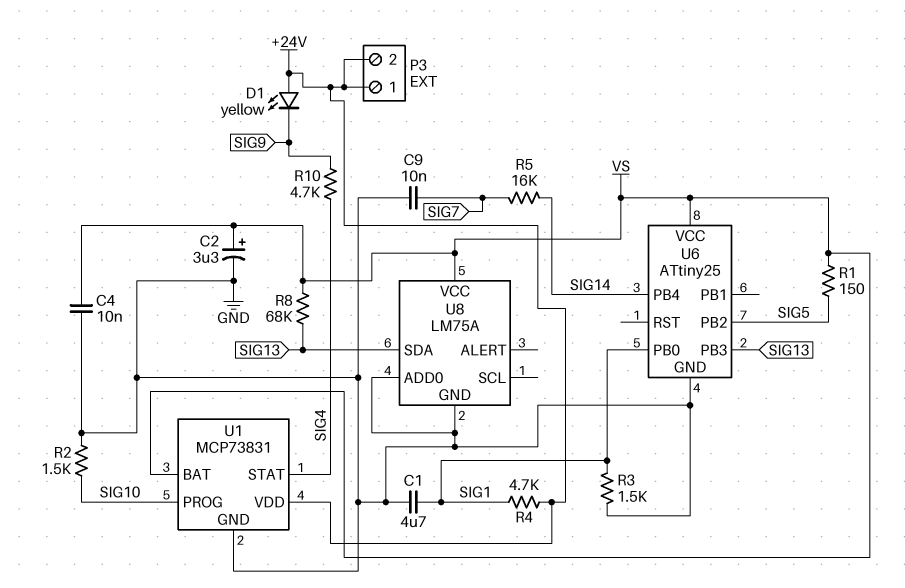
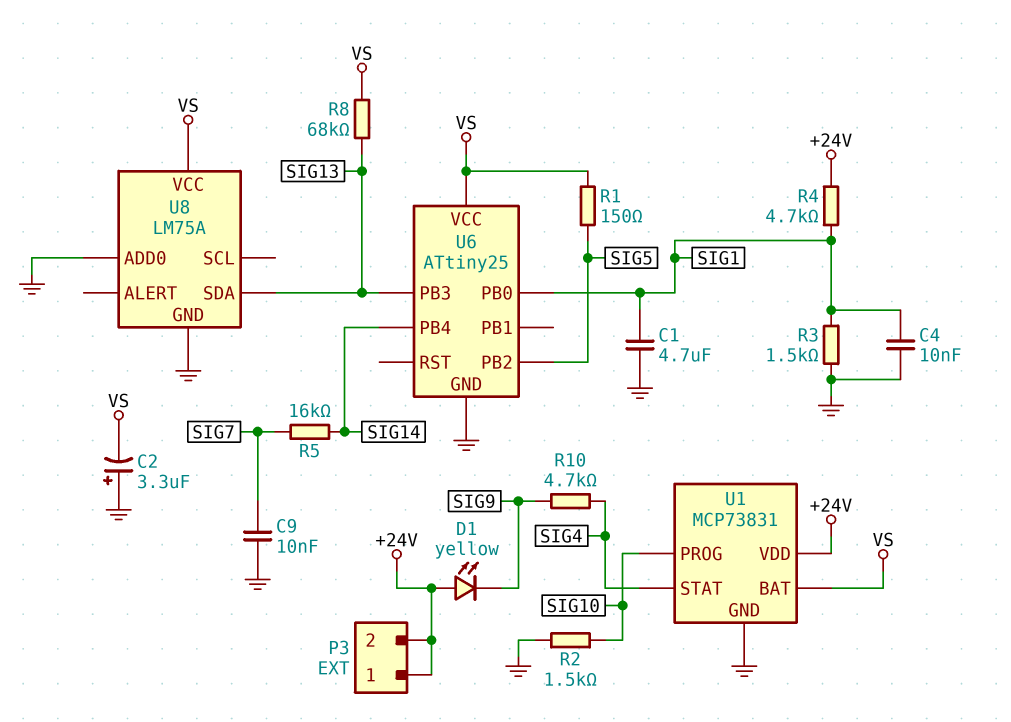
C2: 3.3uF (plus VS, minus GND) -> 3.3uF (plus GND, minus VS)
C4: 10nF (GND, VS) -> 10nF (GND, SIG1)

